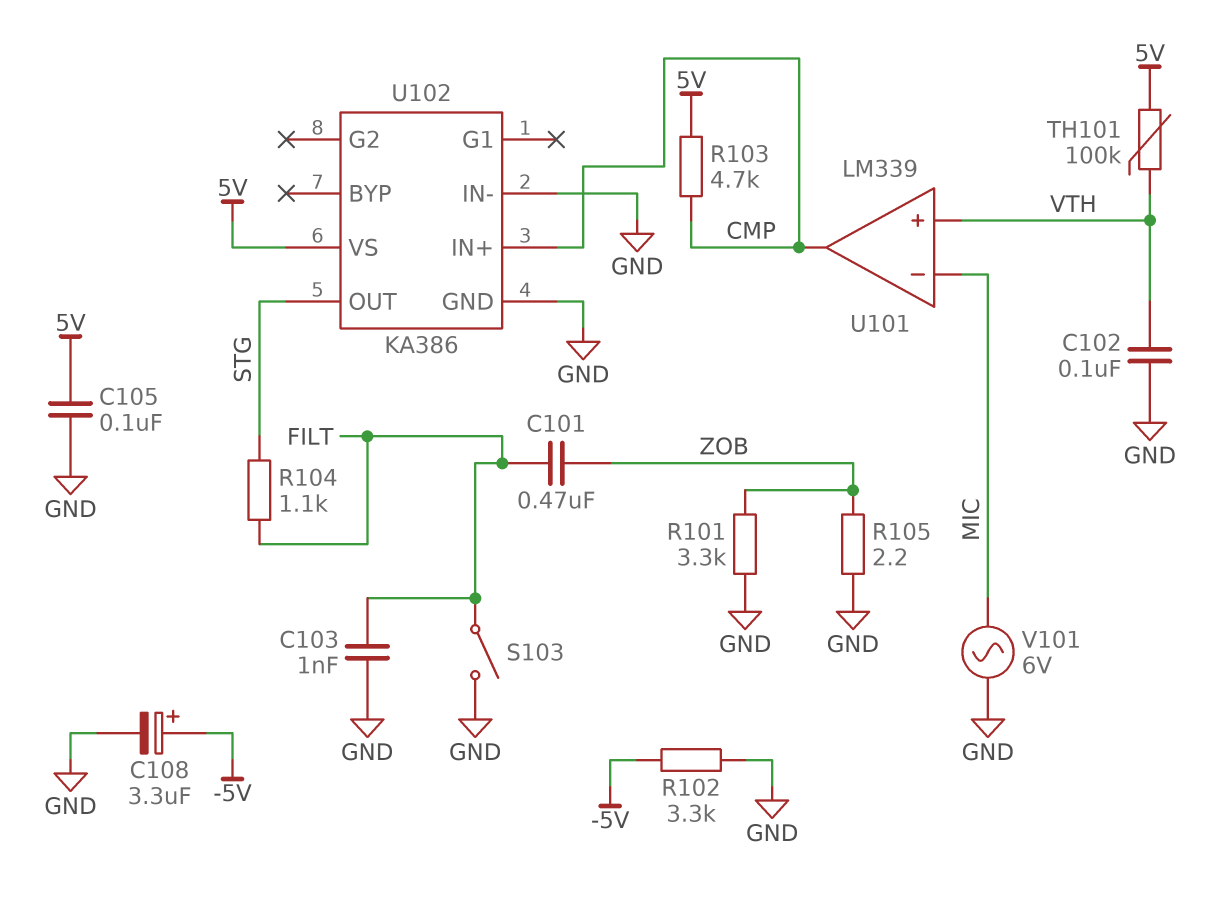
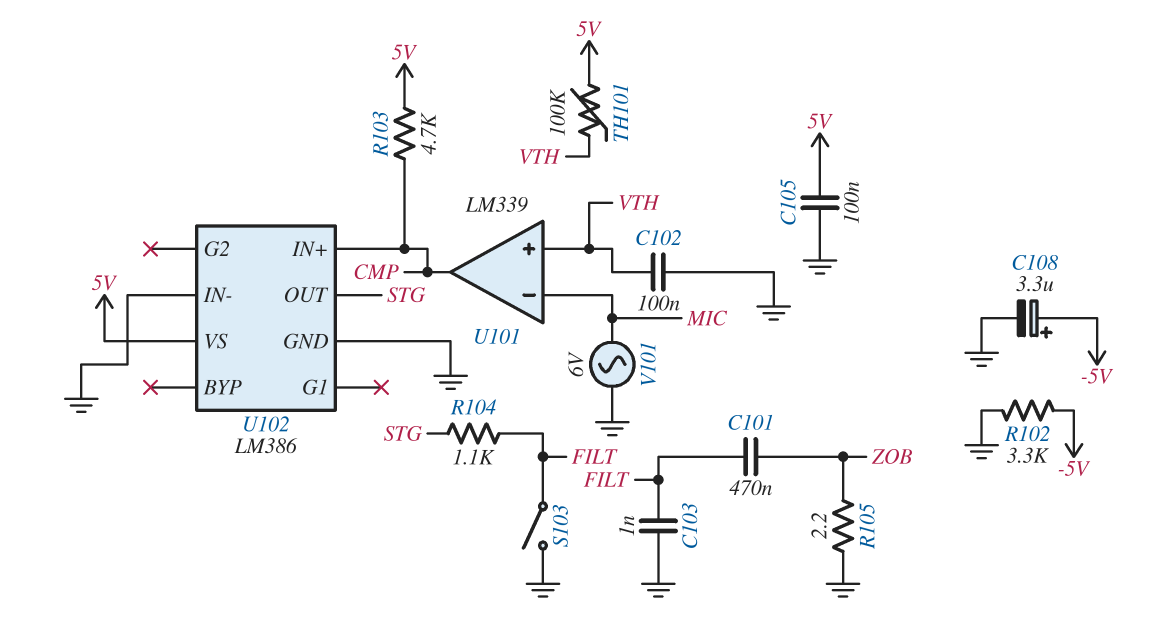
R101: 3.3k (GND, ZOB) -> none
U102: KA386 -> LM386

